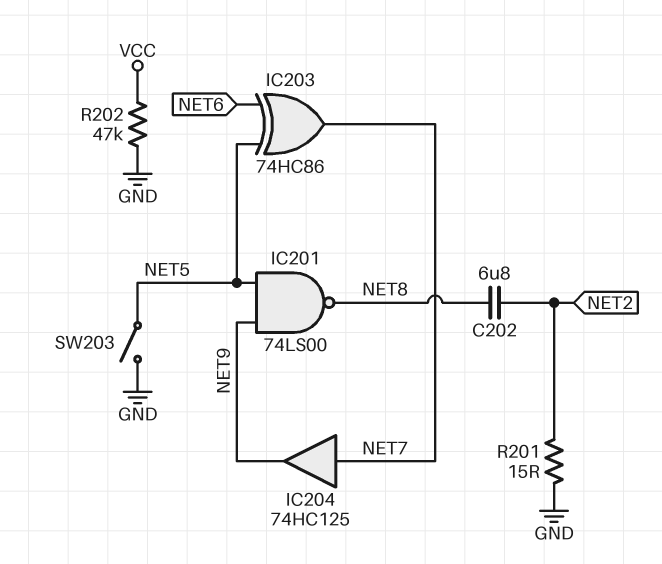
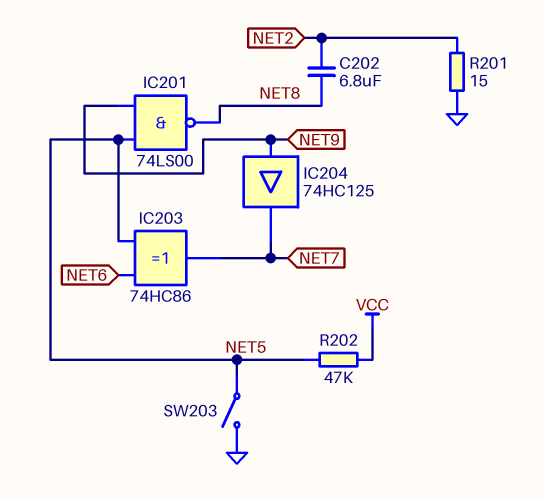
IC204: buffer 74HC125 (in NET7, out NET9) -> buffer 74HC125 (in NET9, out NET7)
R202: 47k (GND, VCC) -> 47k (NET5, VCC)

